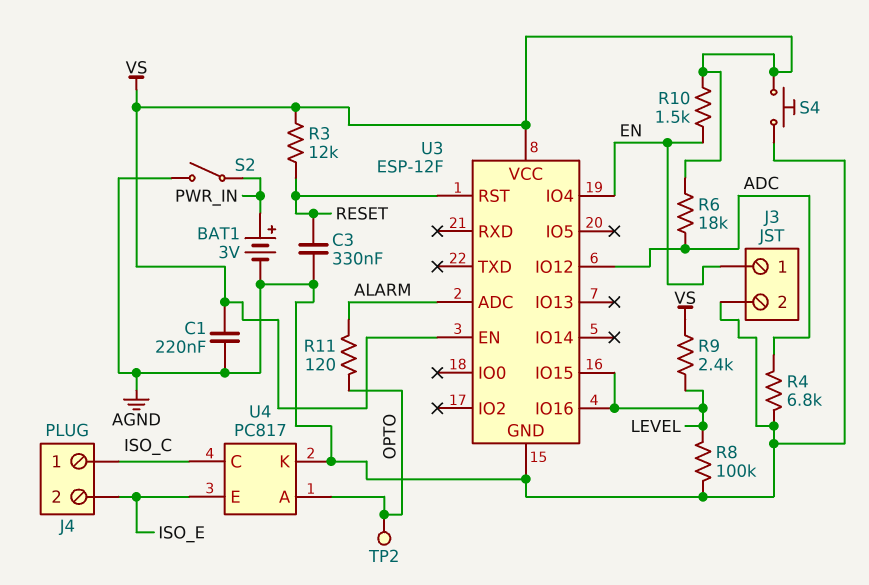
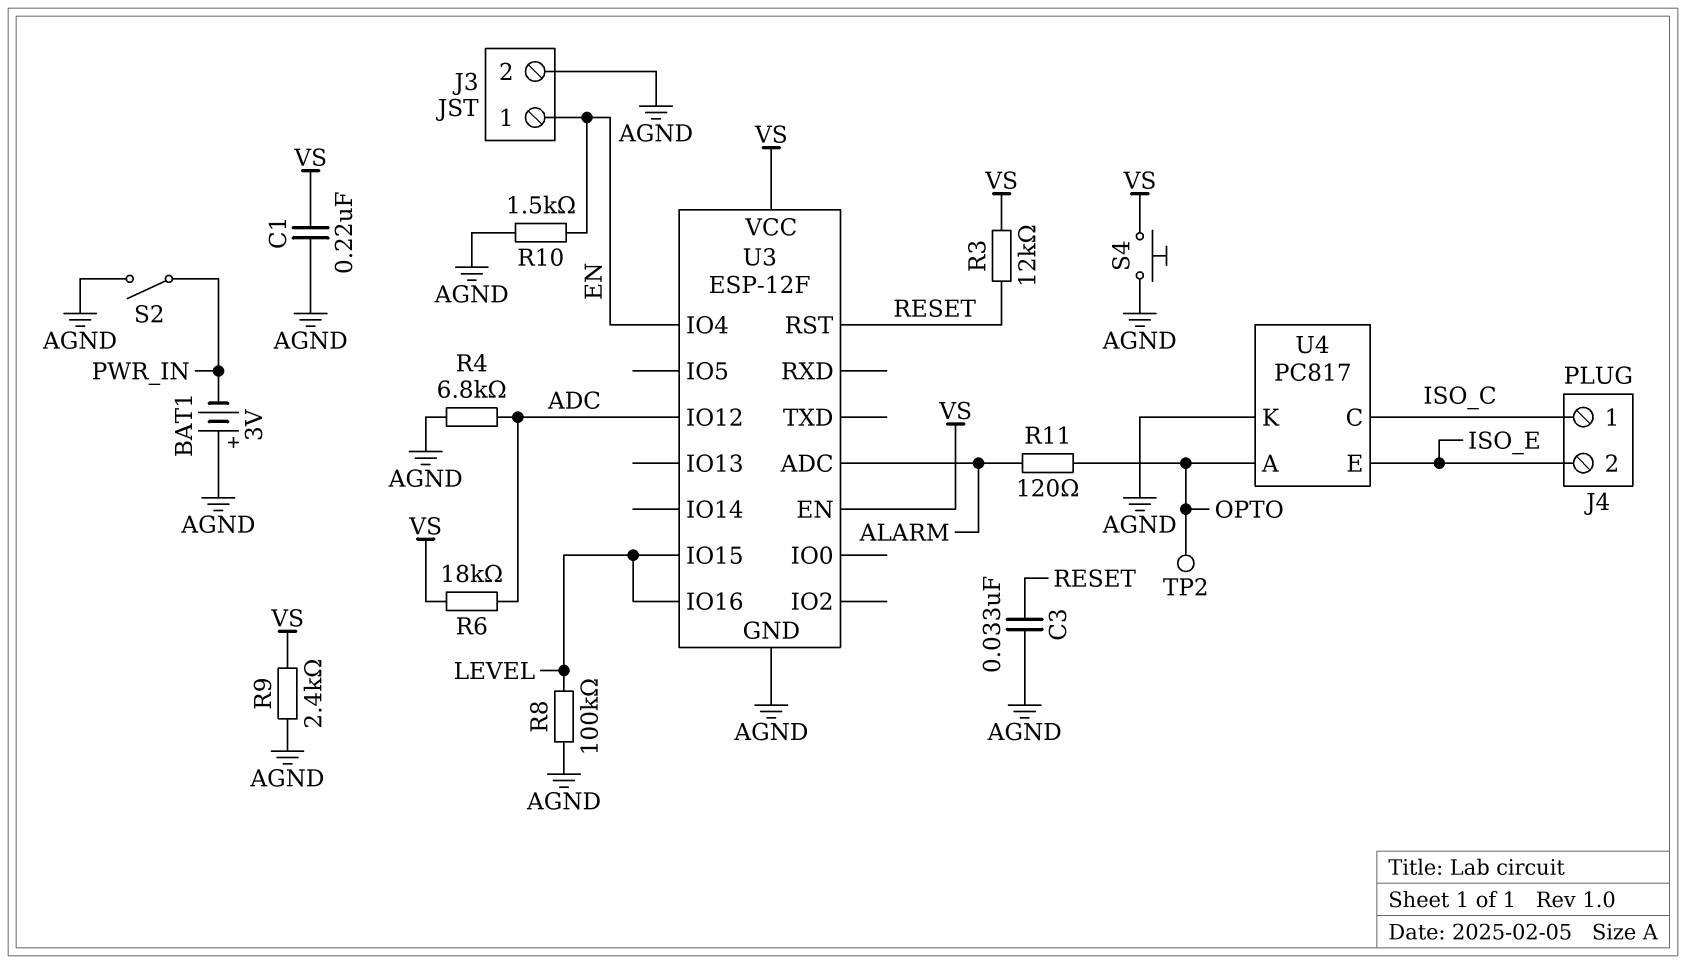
BAT1: 3V (plus PWR_IN, minus AGND) -> 3V (plus AGND, minus PWR_IN)
C3: 330nF (AGND, RESET) -> 33nF (AGND, RESET)
R9: 2.4k (LEVEL, VS) -> 2.4k (AGND, VS)
R10: 1.5k (EN, VS) -> 1.5k (AGND, EN)

